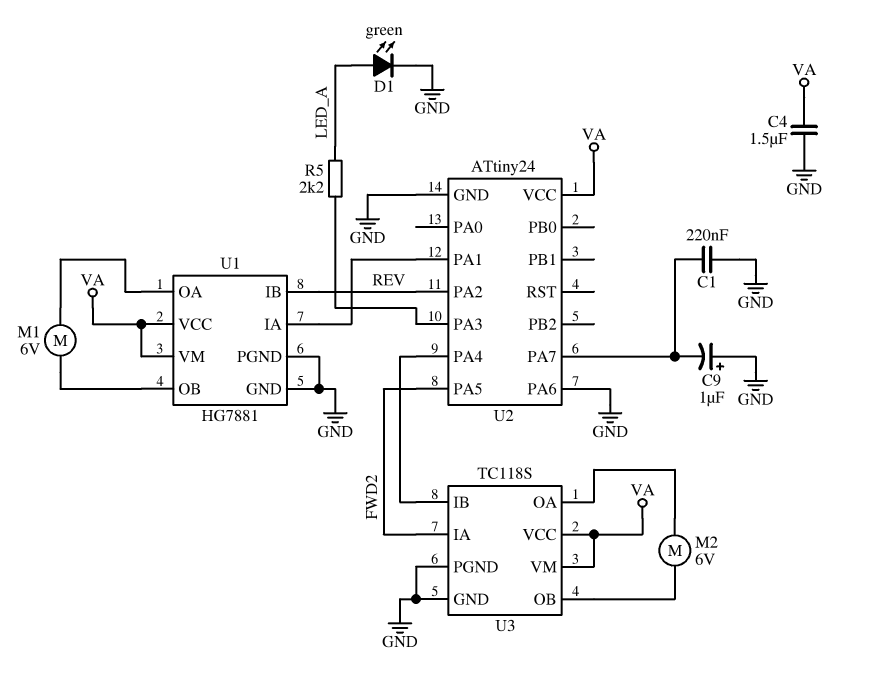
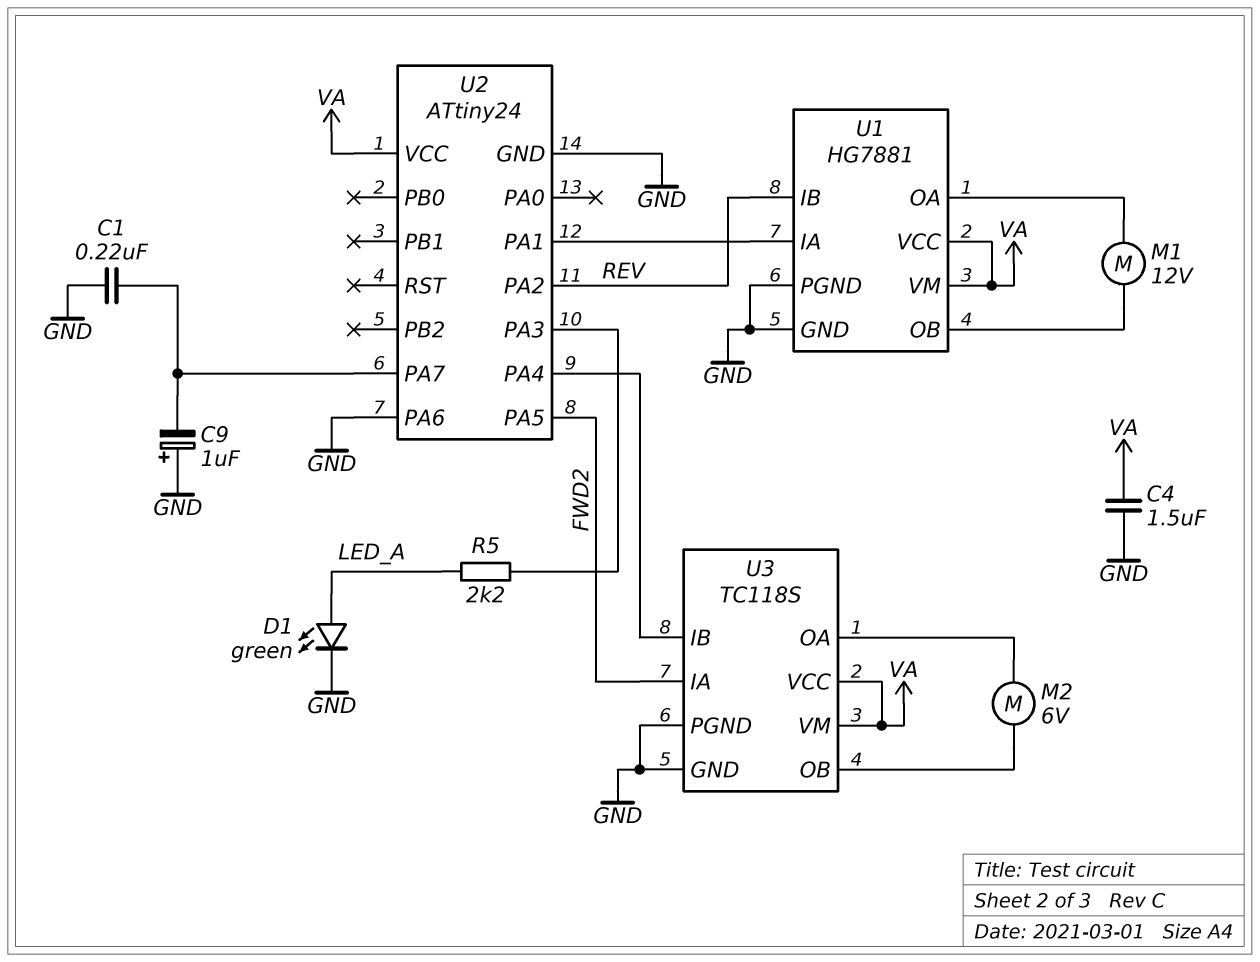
M1: motor 6V (U1/OA, U1/OB) -> motor 12V (U1/OA, U1/OB)

